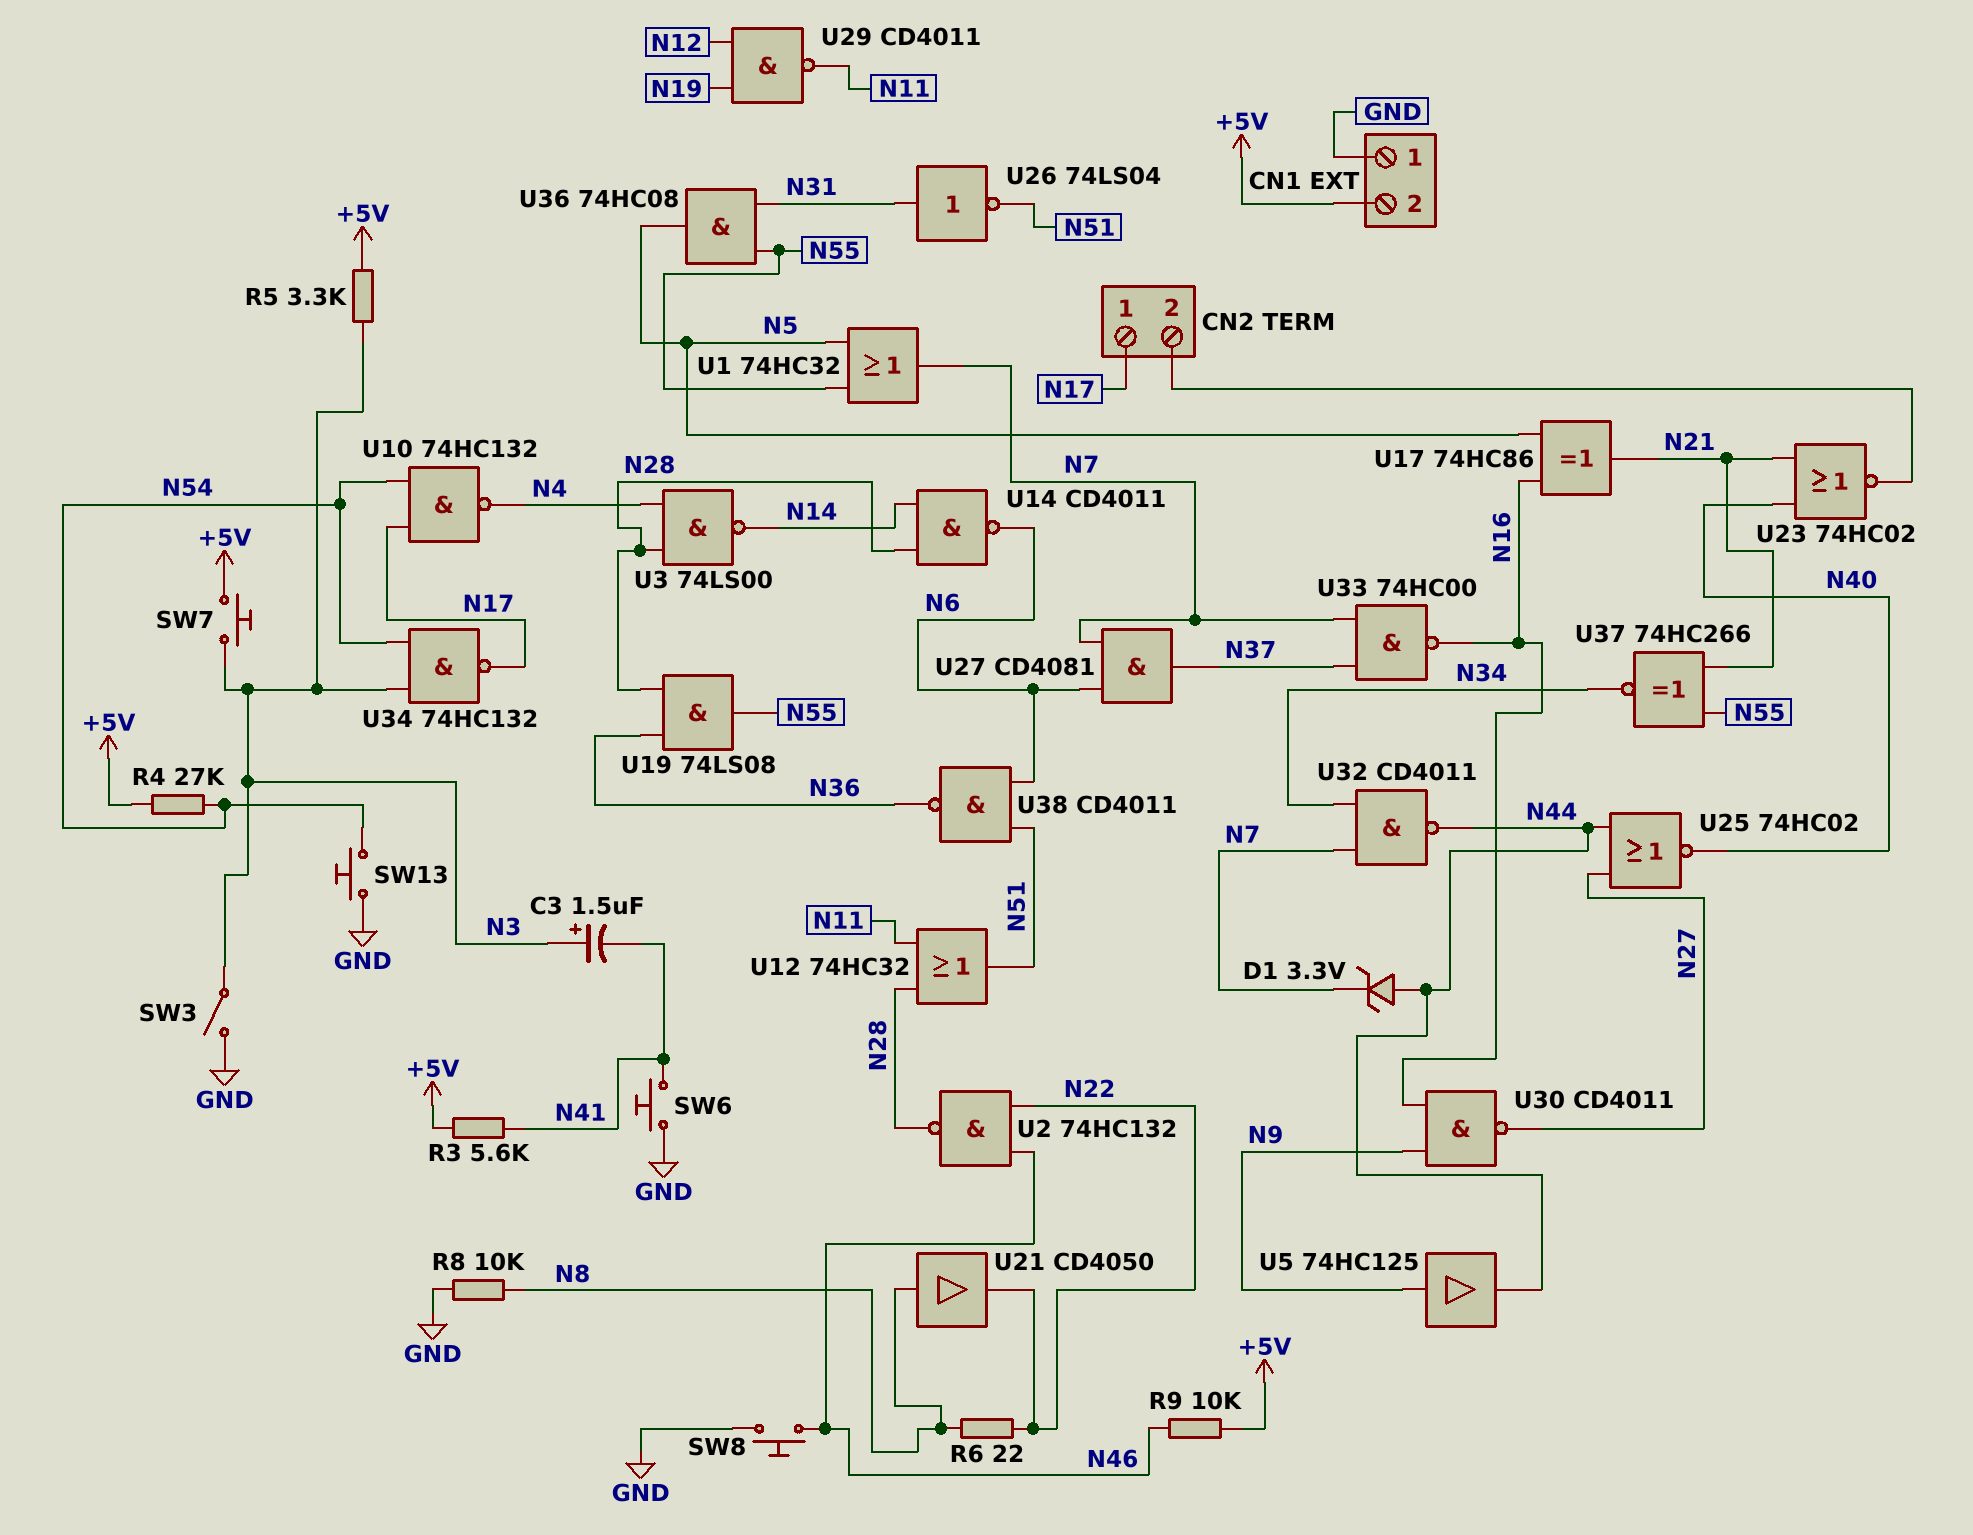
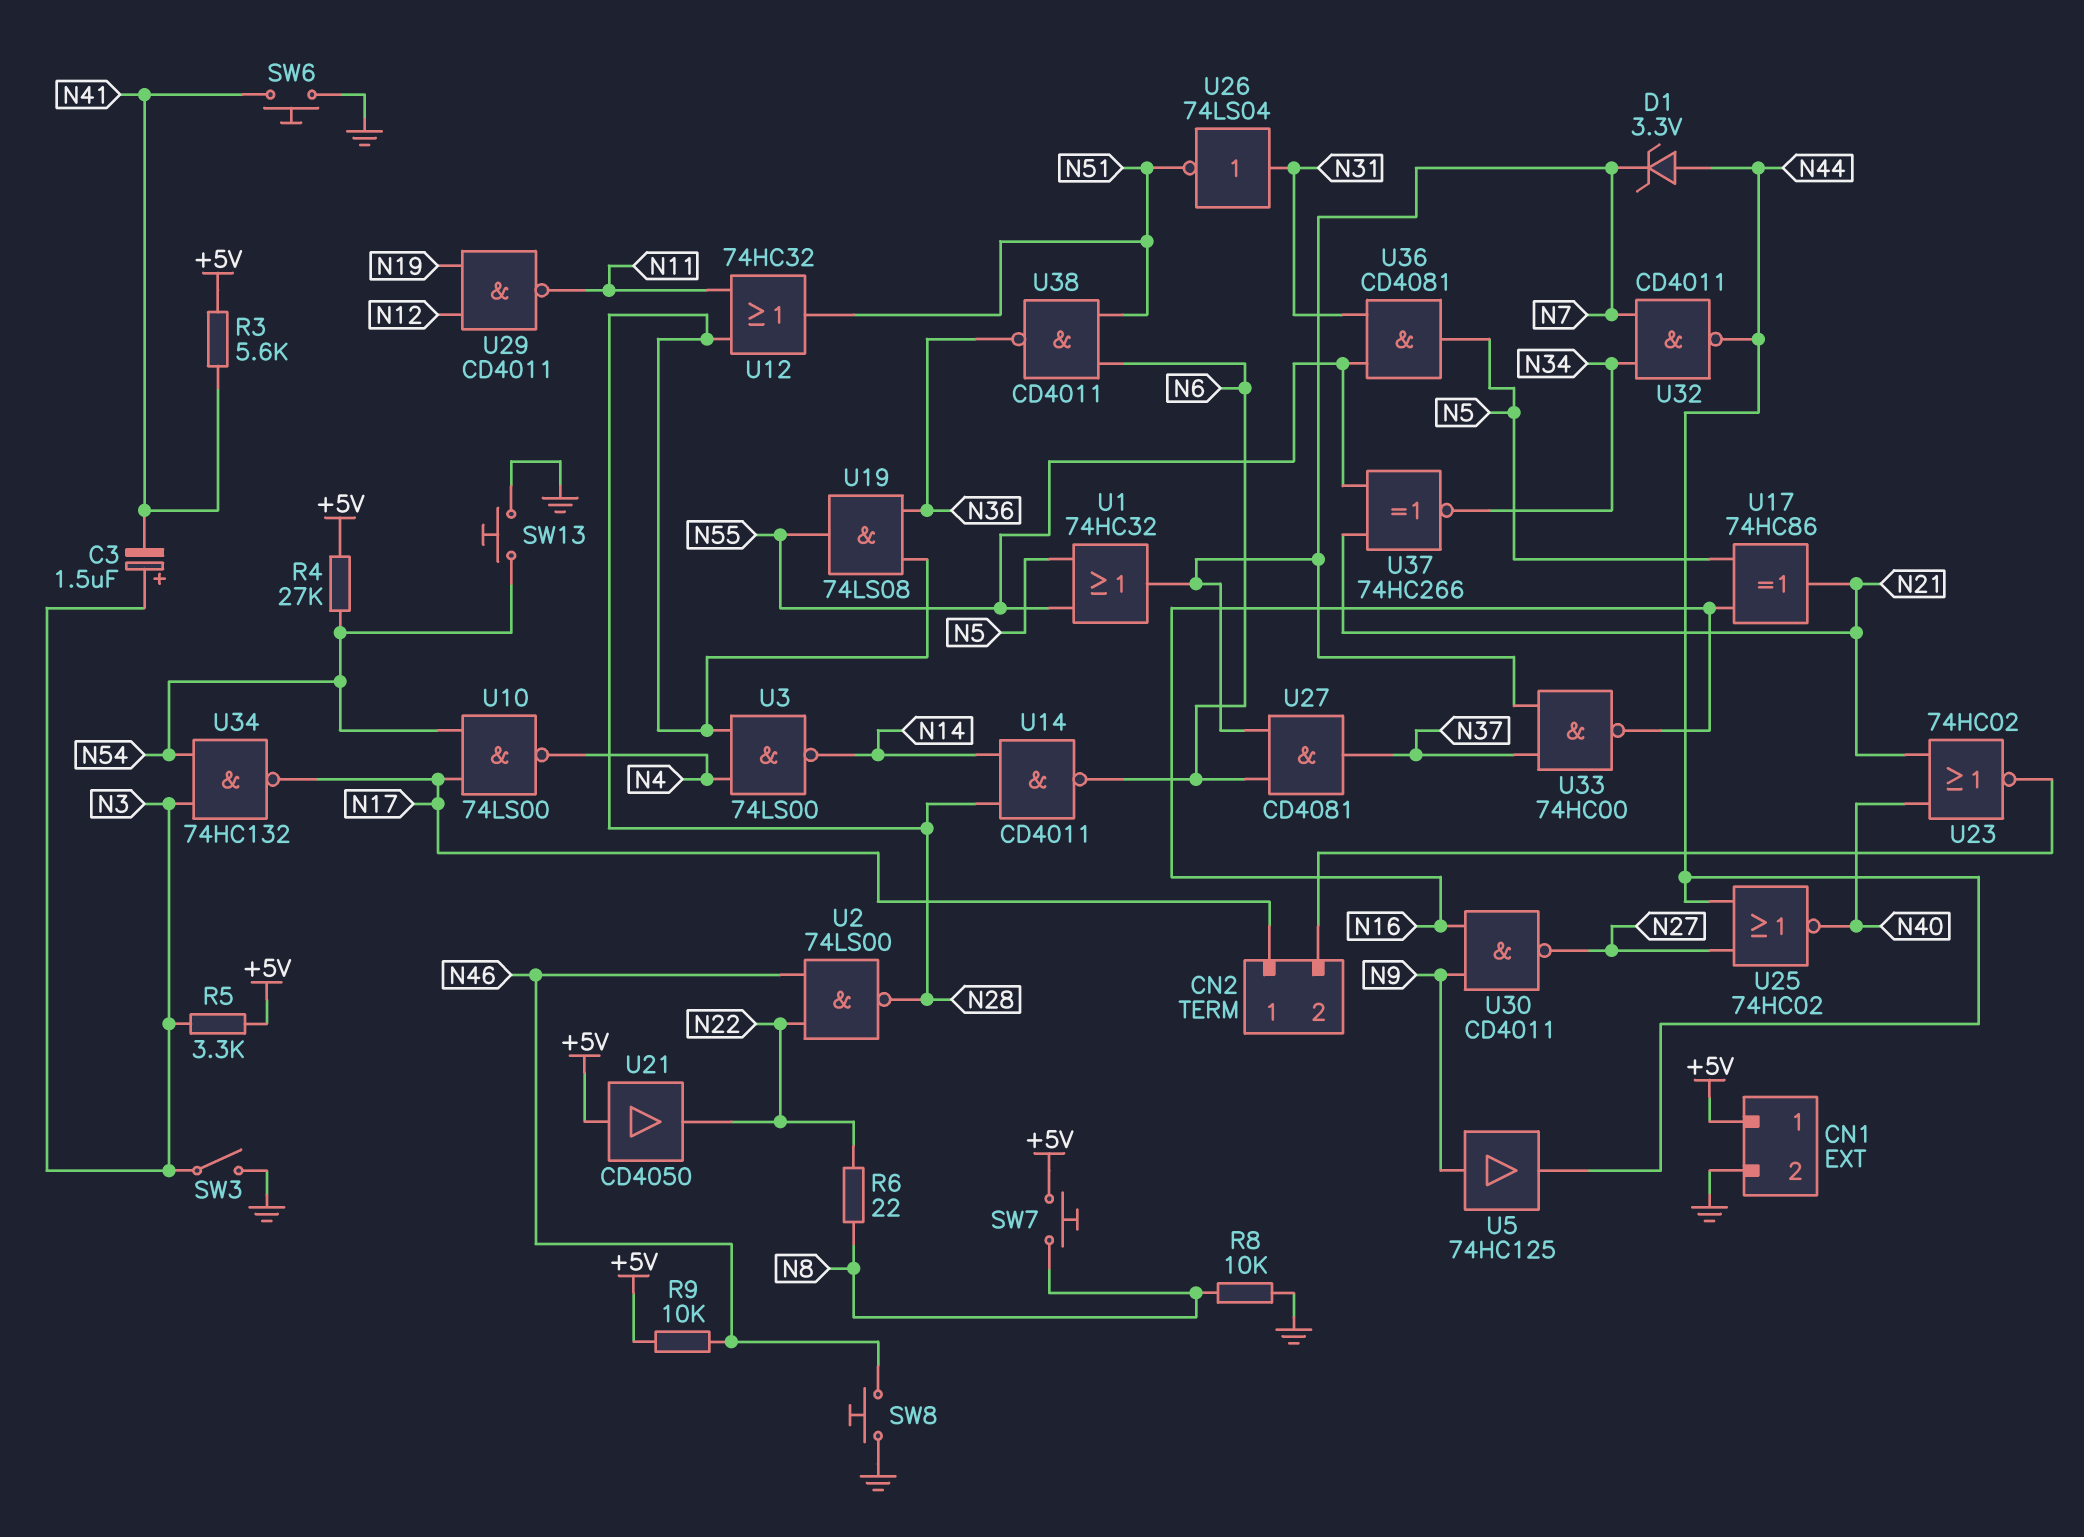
CN1 pin 1: GND -> +5V
CN1 pin 2: +5V -> GND
SW7: button (+5V, N3) -> button (+5V, N8)
U2: NAND 74HC132 (in N22, in N46, out N28) -> NAND 74LS00 (in N22, in N46, out N28)
U10: NAND 74HC132 (in N17, in N54, out N4) -> NAND 74LS00 (in N17, in N54, out N4)
U21: buffer CD4050 (in N8, out N22) -> buffer CD4050 (in +5V, out N22)
U36: AND 74HC08 (in N31, in N55, out N5) -> AND CD4081 (in N31, in N55, out N5)

